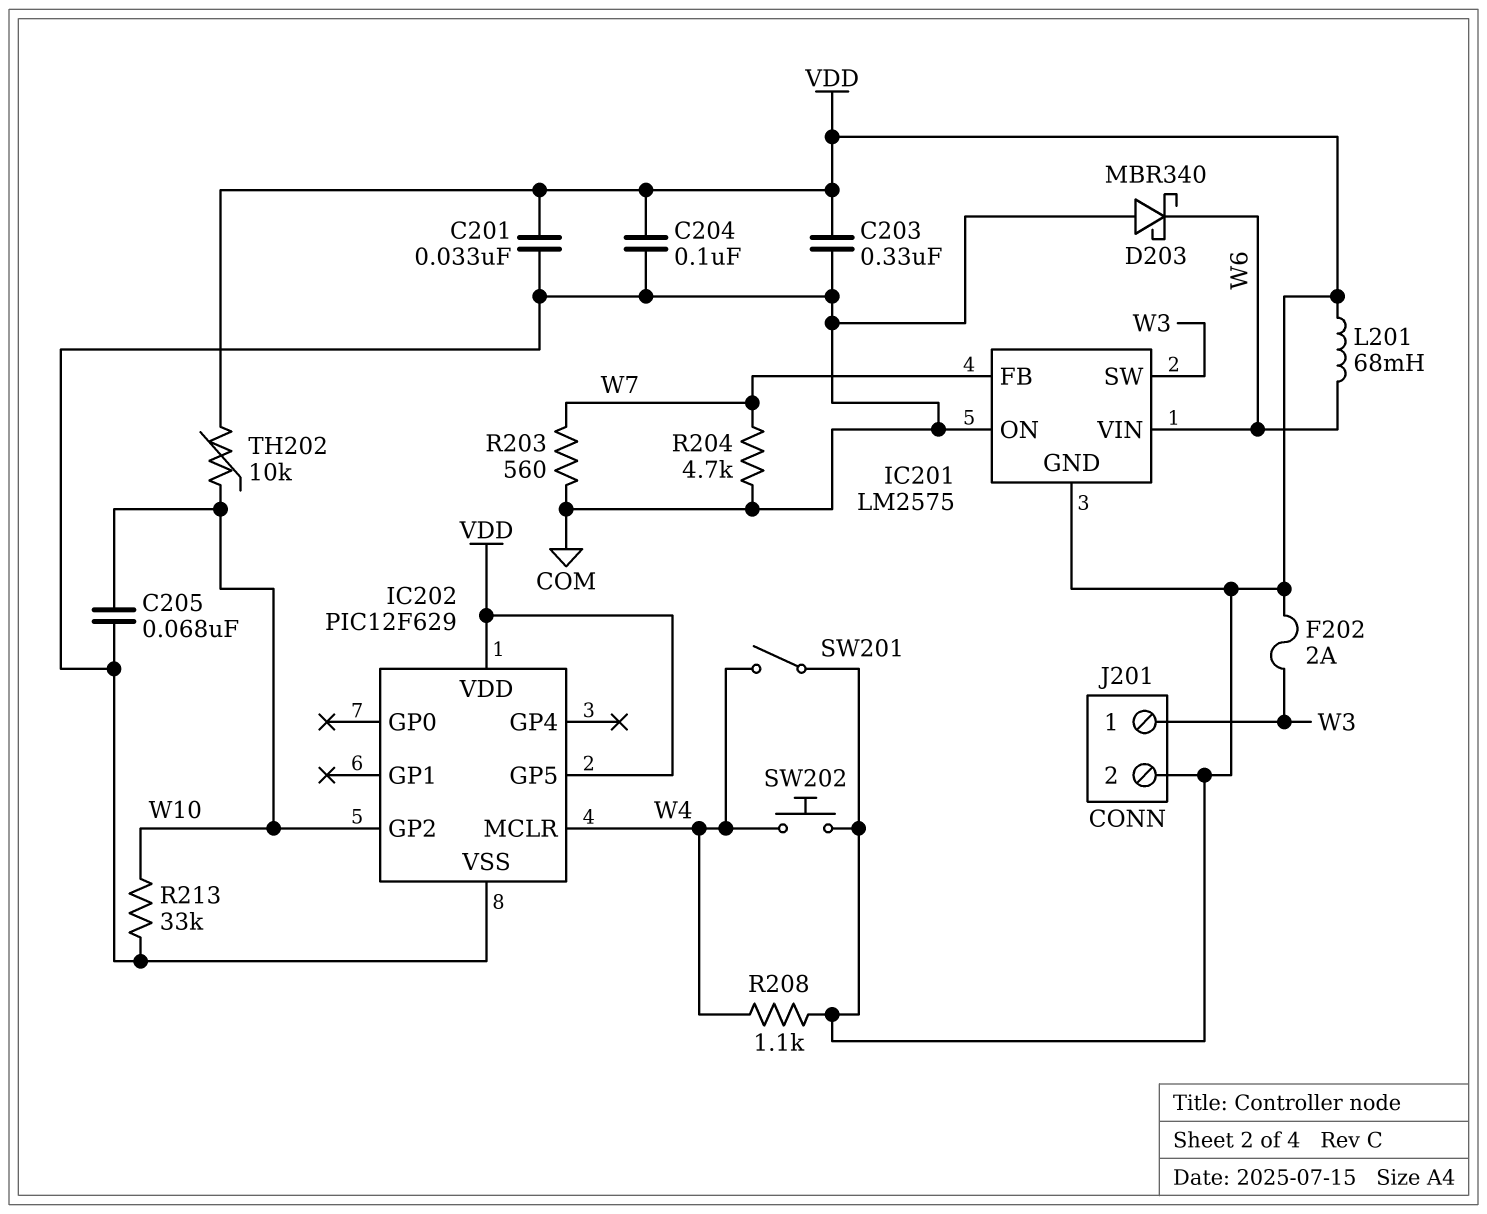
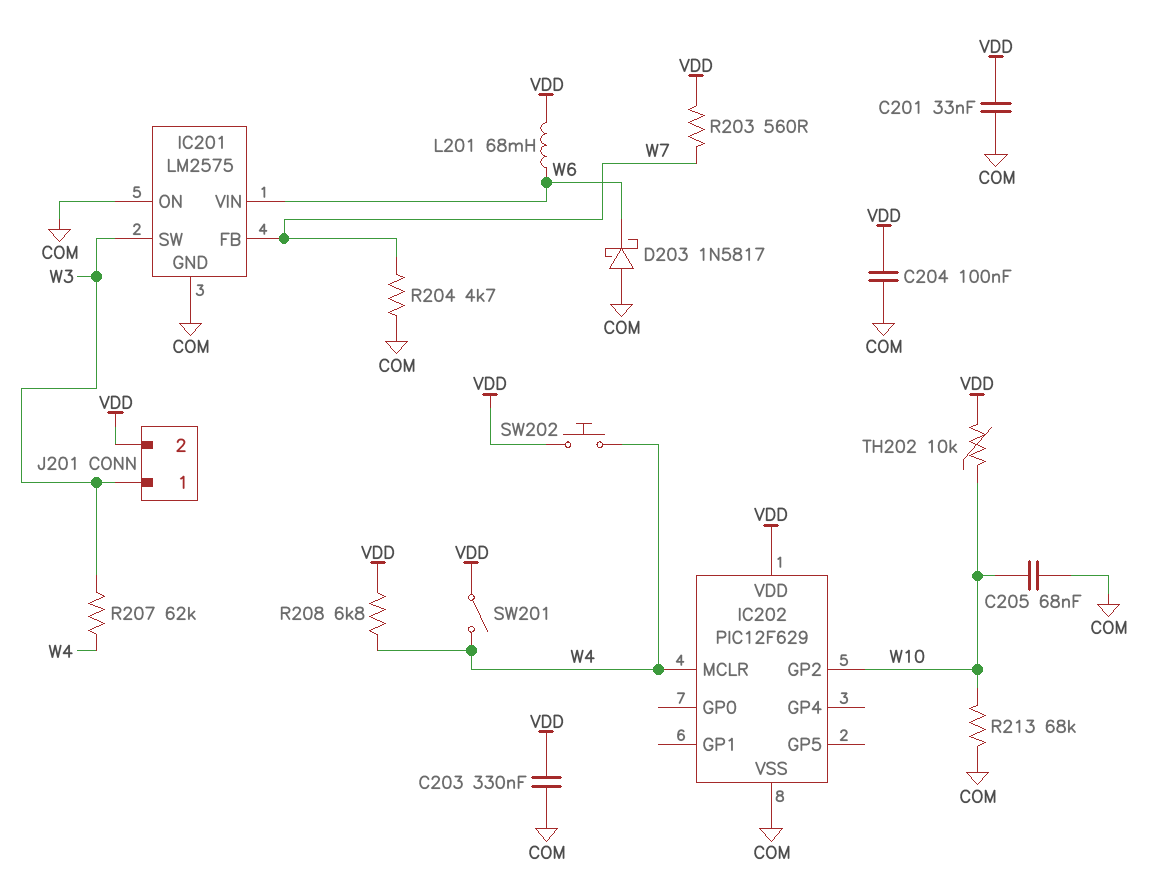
D203: schottky MBR340 (A COM, K W6) -> schottky 1N5817 (A COM, K W6)
F202: 2A (VDD, W3) -> none
IC201 pin GND: VDD -> COM
IC202 pin GP5: VDD -> none
R203: 560 (COM, W7) -> 560 (VDD, W7)
R207: none -> 62k (W3, W4)
R208: 1.1k (VDD, W4) -> 6.8k (VDD, W4)
R213: 33k (COM, W10) -> 68k (COM, W10)

